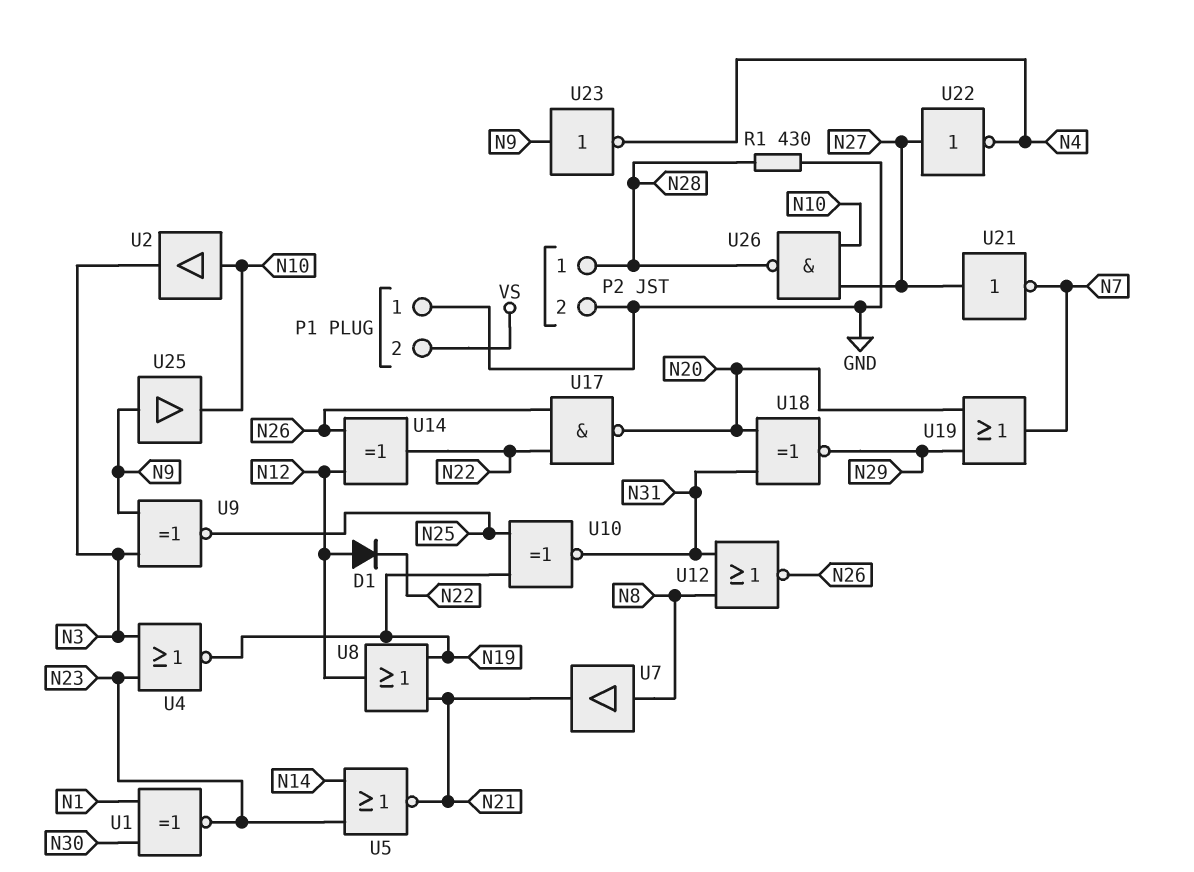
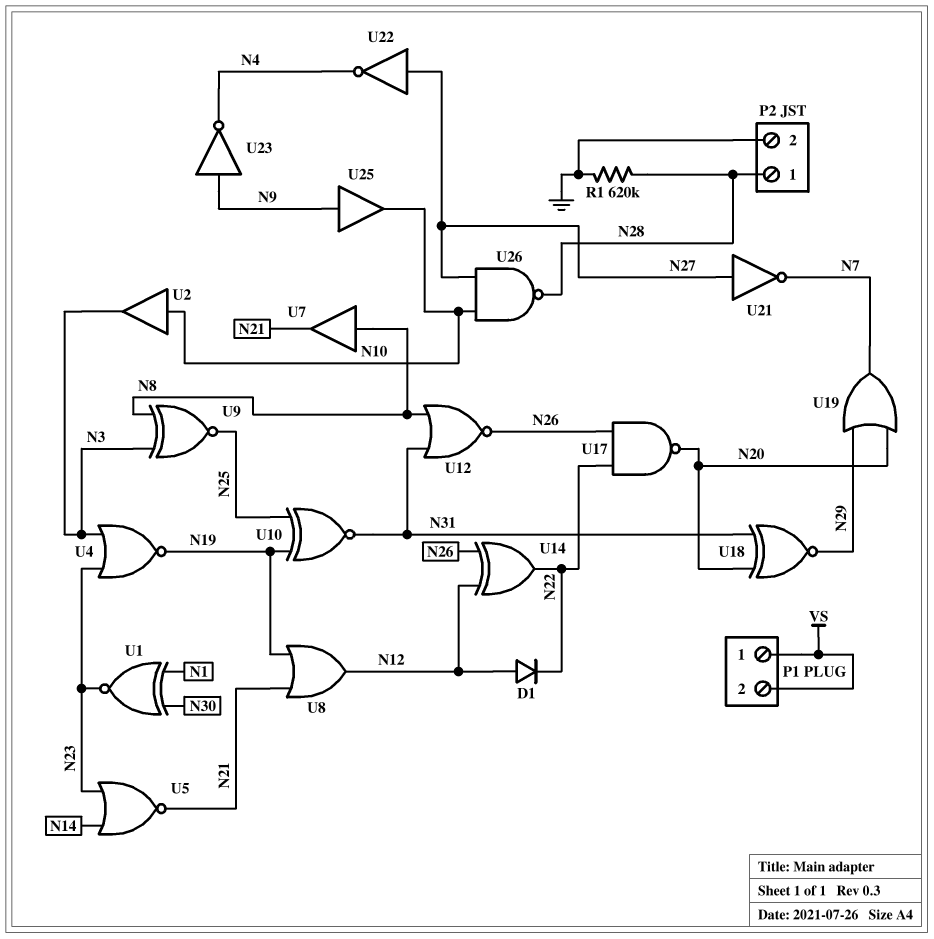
P1 pin 1: GND -> VS
R1: 430 (GND, N28) -> 620k (GND, N28)
U9: XNOR (in N3, in N9, out N25) -> XNOR (in N3, in N8, out N25)

